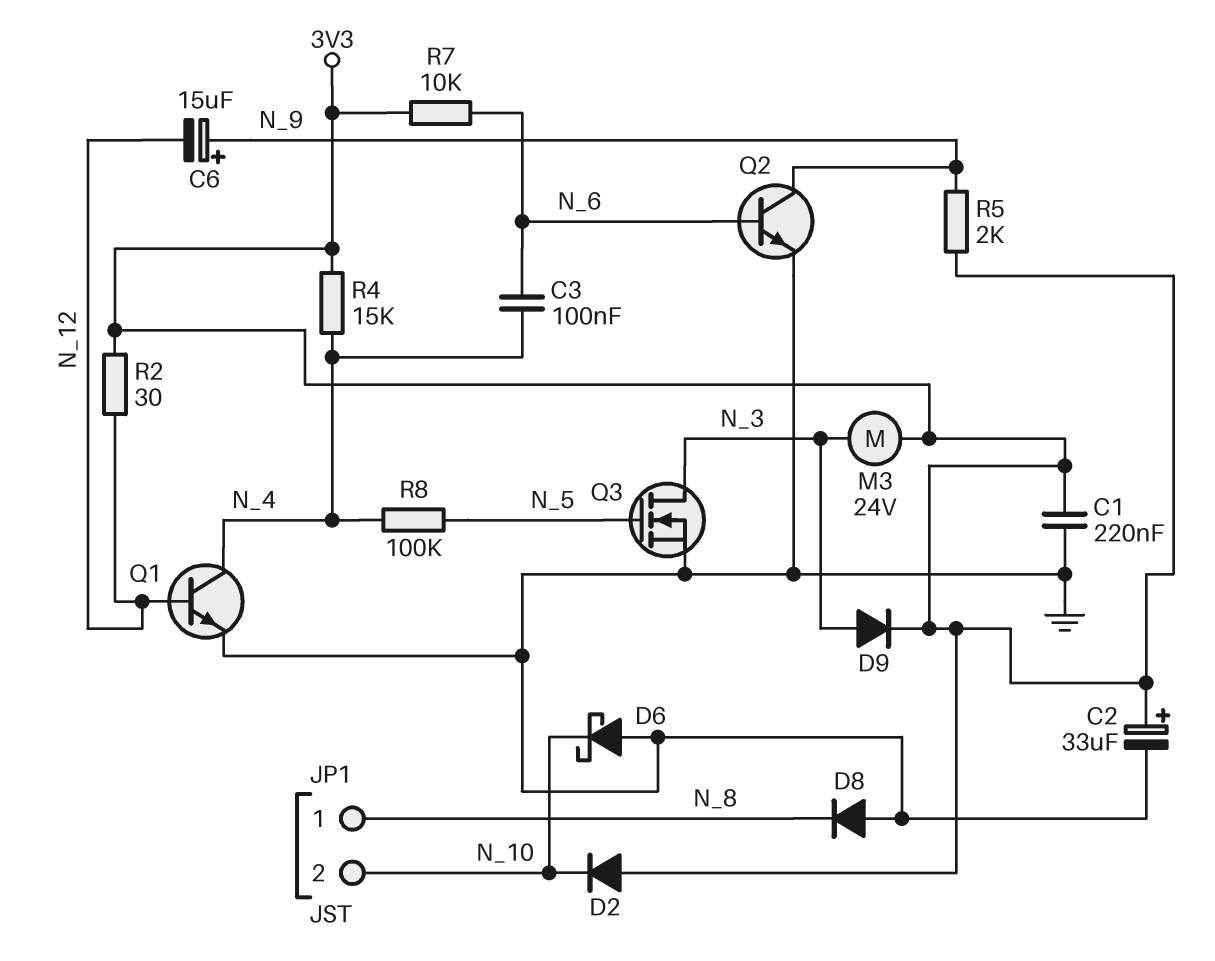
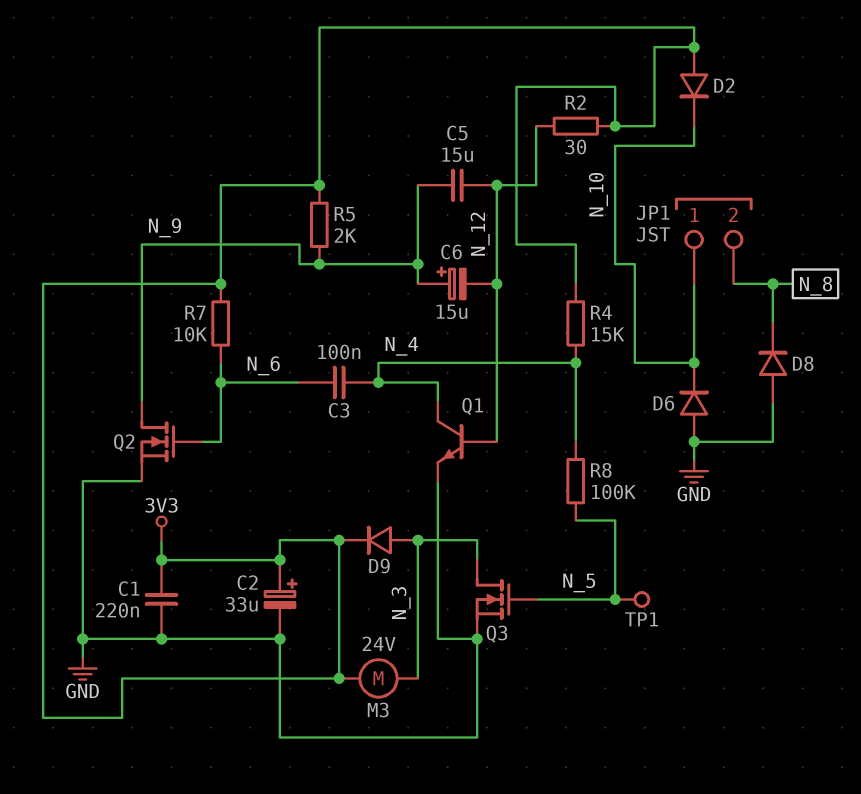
C5: none -> 15uF (N_9, N_12)
D6: schottky (A GND, K N_10) -> diode (A GND, K N_10)
JP1 pin 1: N_8 -> N_10
JP1 pin 2: N_10 -> N_8
Q2: NPN (B N_6, C N_9, E GND) -> NMOS (G N_6, D N_9, S GND)
TP1: none -> test point (N_5)

